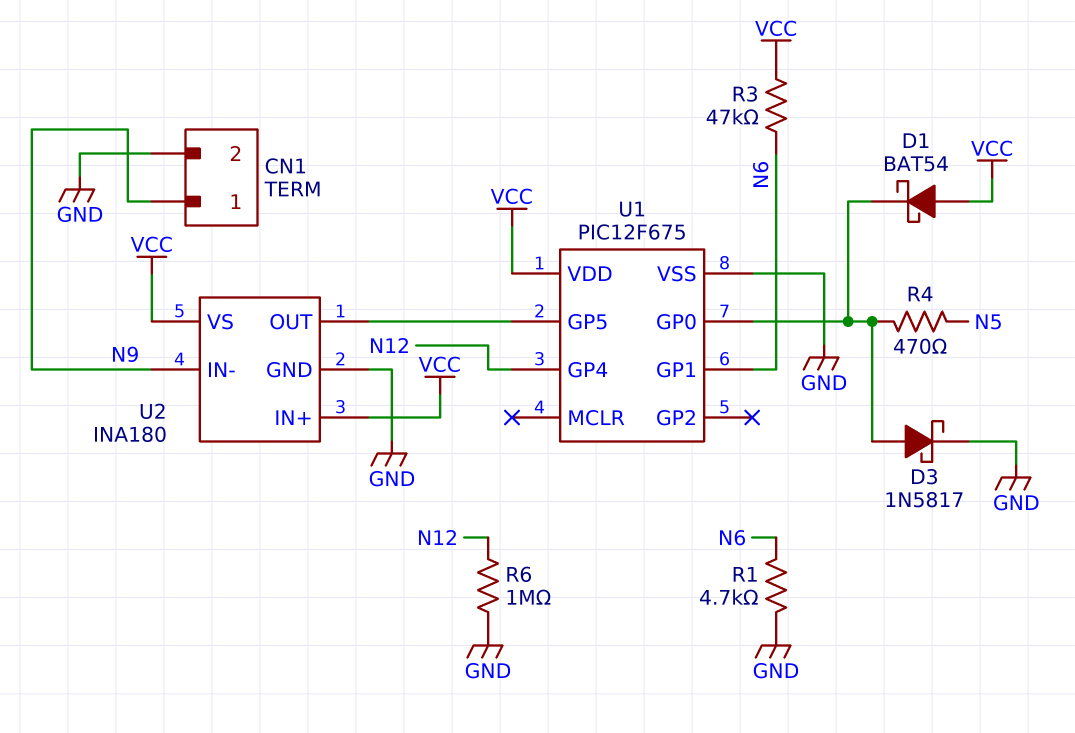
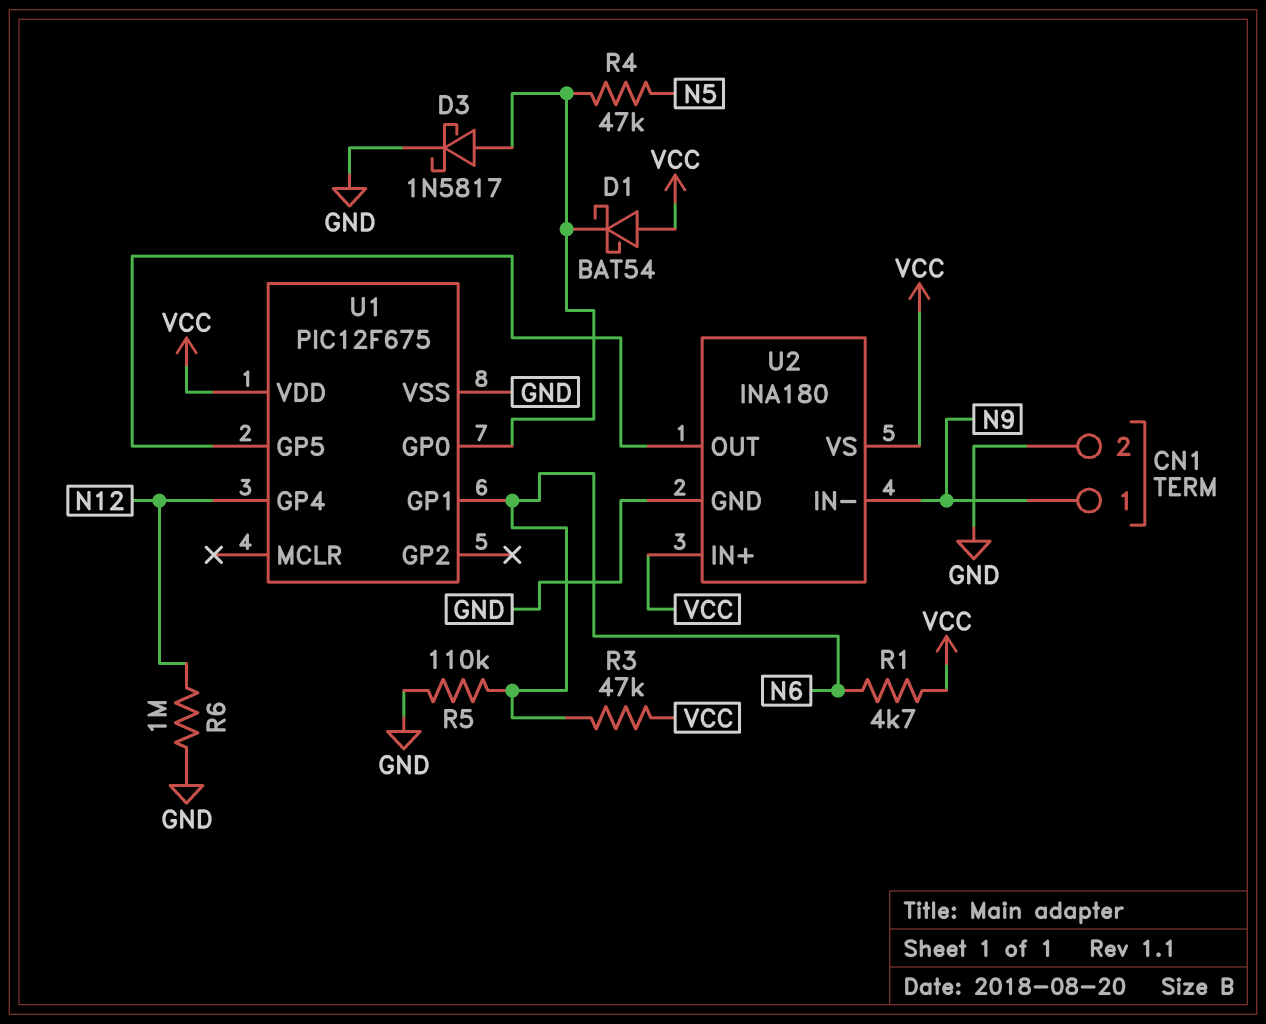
R1: 4.7k (GND, N6) -> 4.7k (N6, VCC)
R4: 470 (N5, U1/GP0) -> 47k (N5, U1/GP0)
R5: none -> 110k (GND, N6)

